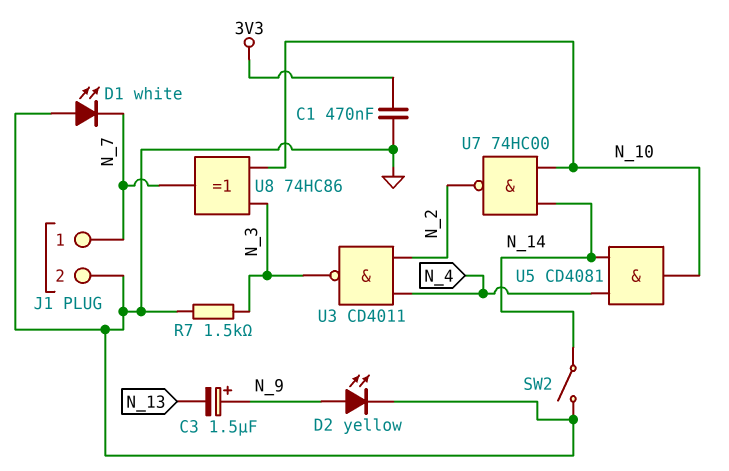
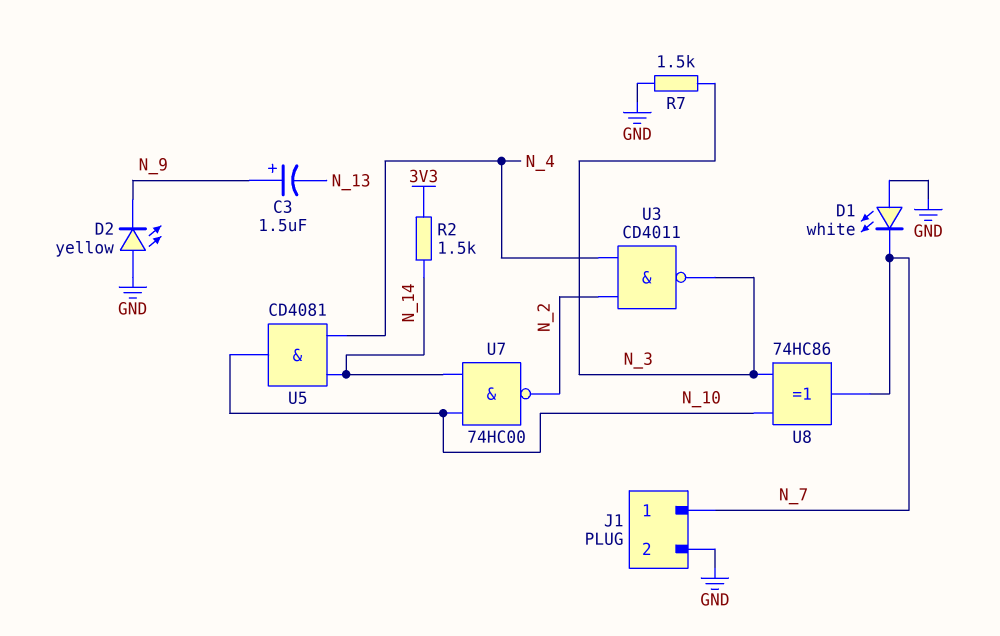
C1: 470nF (3V3, GND) -> none
D2: LED yellow (A N_9, K GND) -> LED yellow (A GND, K N_9)
R2: none -> 1.5k (3V3, N_14)
SW2: switch (GND, N_14) -> none

